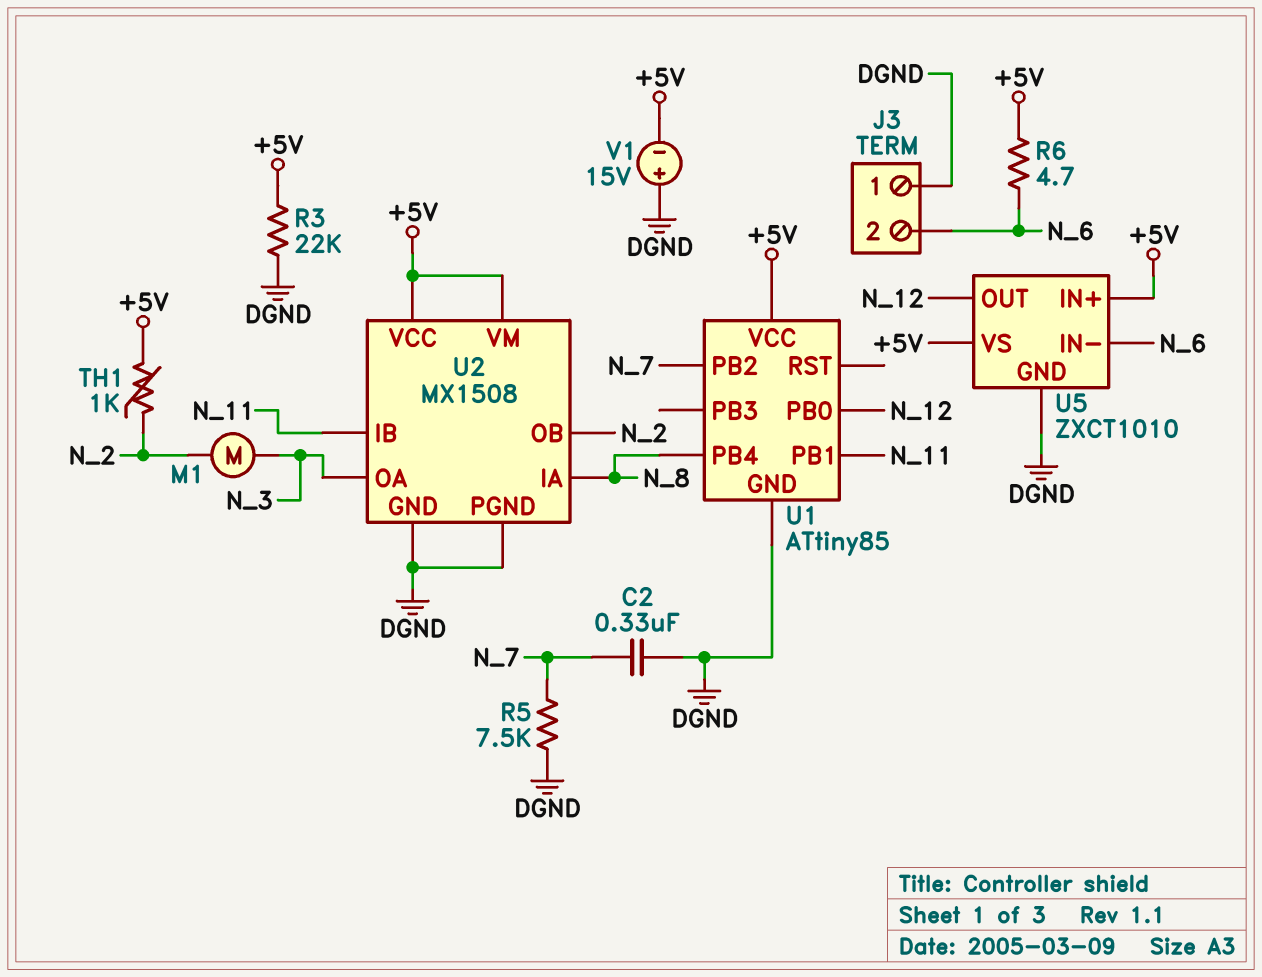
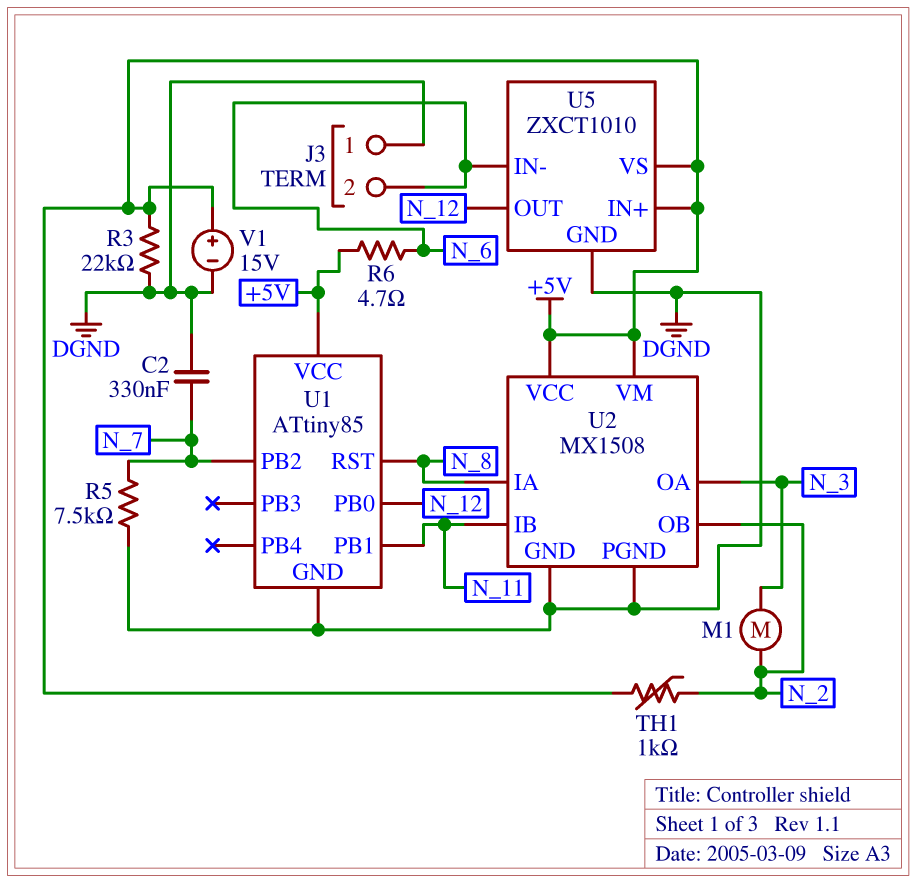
U1 pin PB4: N_8 -> none
U1 pin RST: none -> N_8
V1: 15V (plus DGND, minus +5V) -> 15V (plus +5V, minus DGND)

